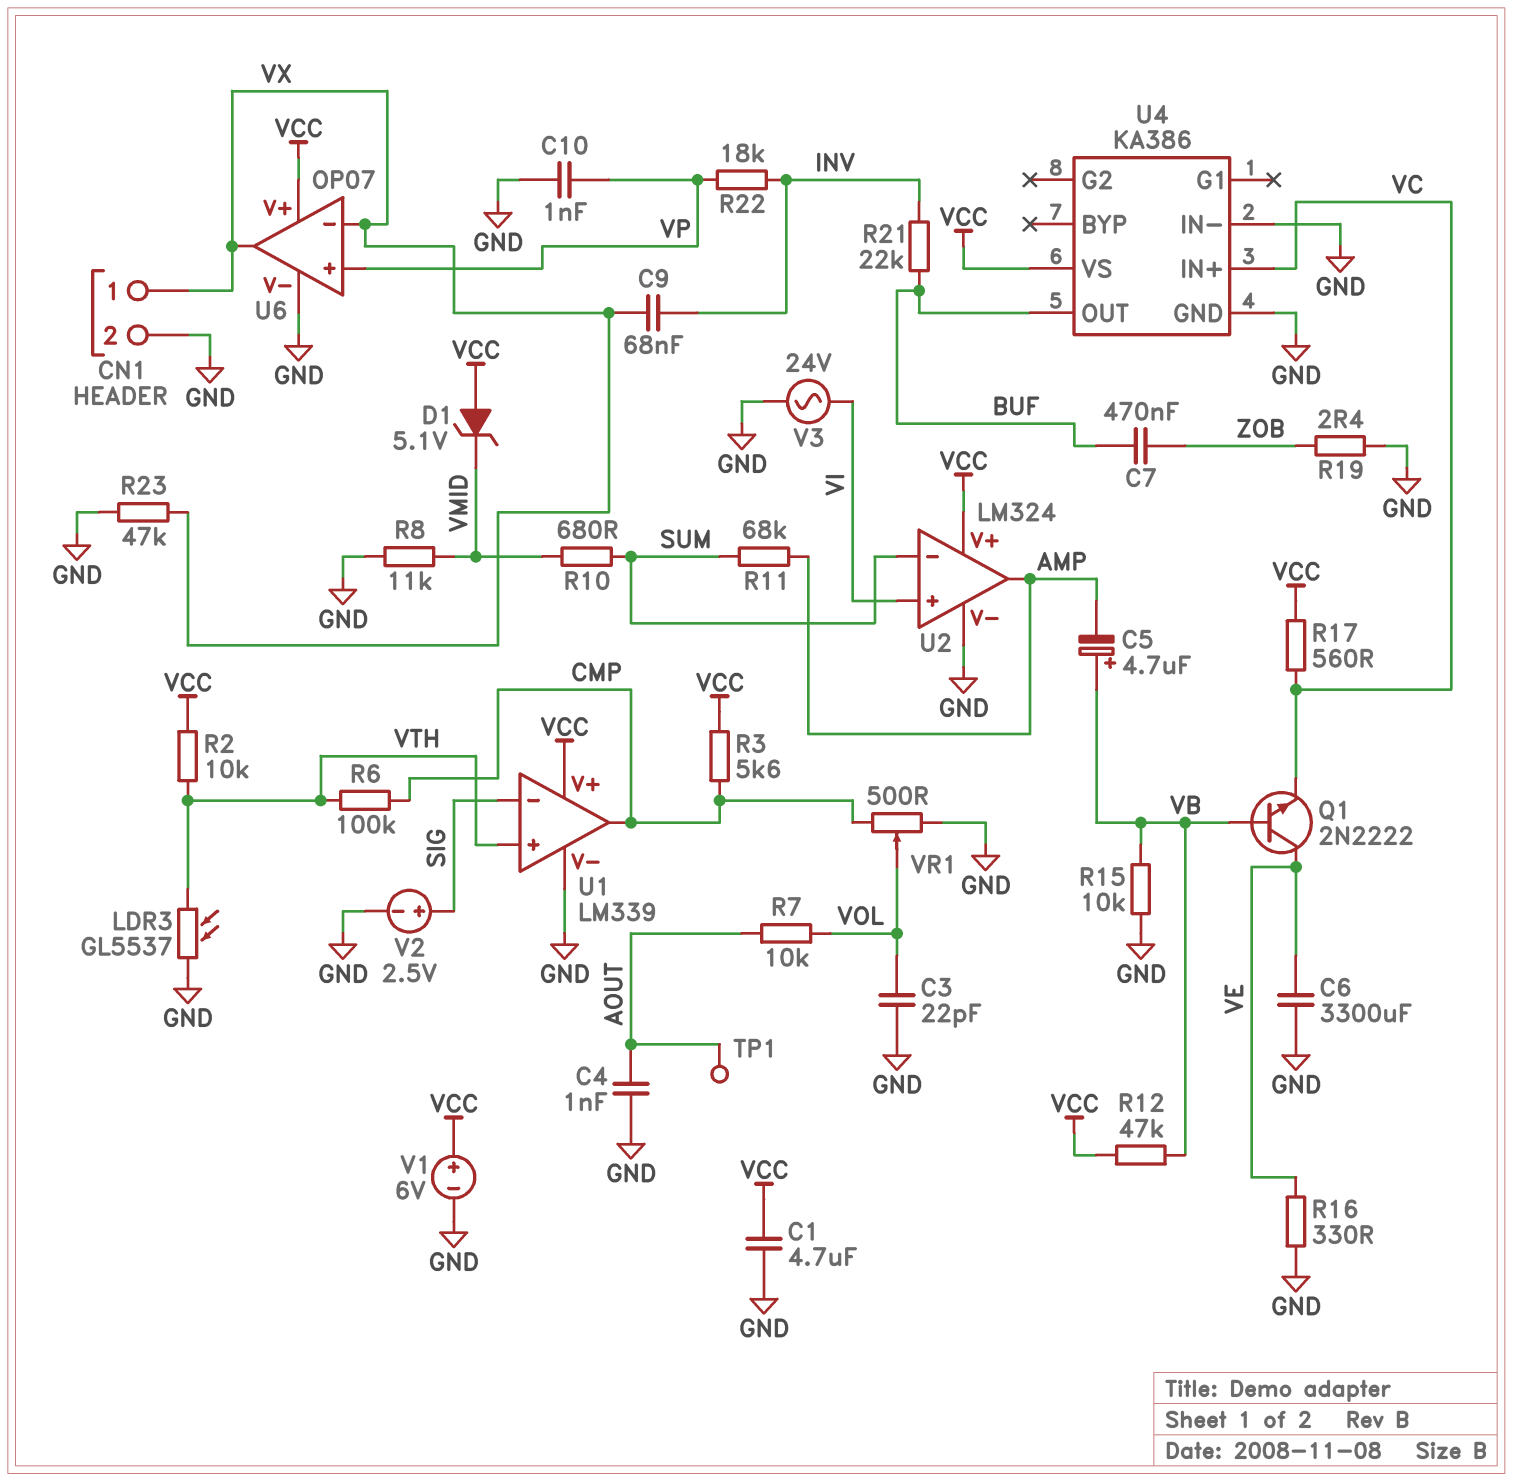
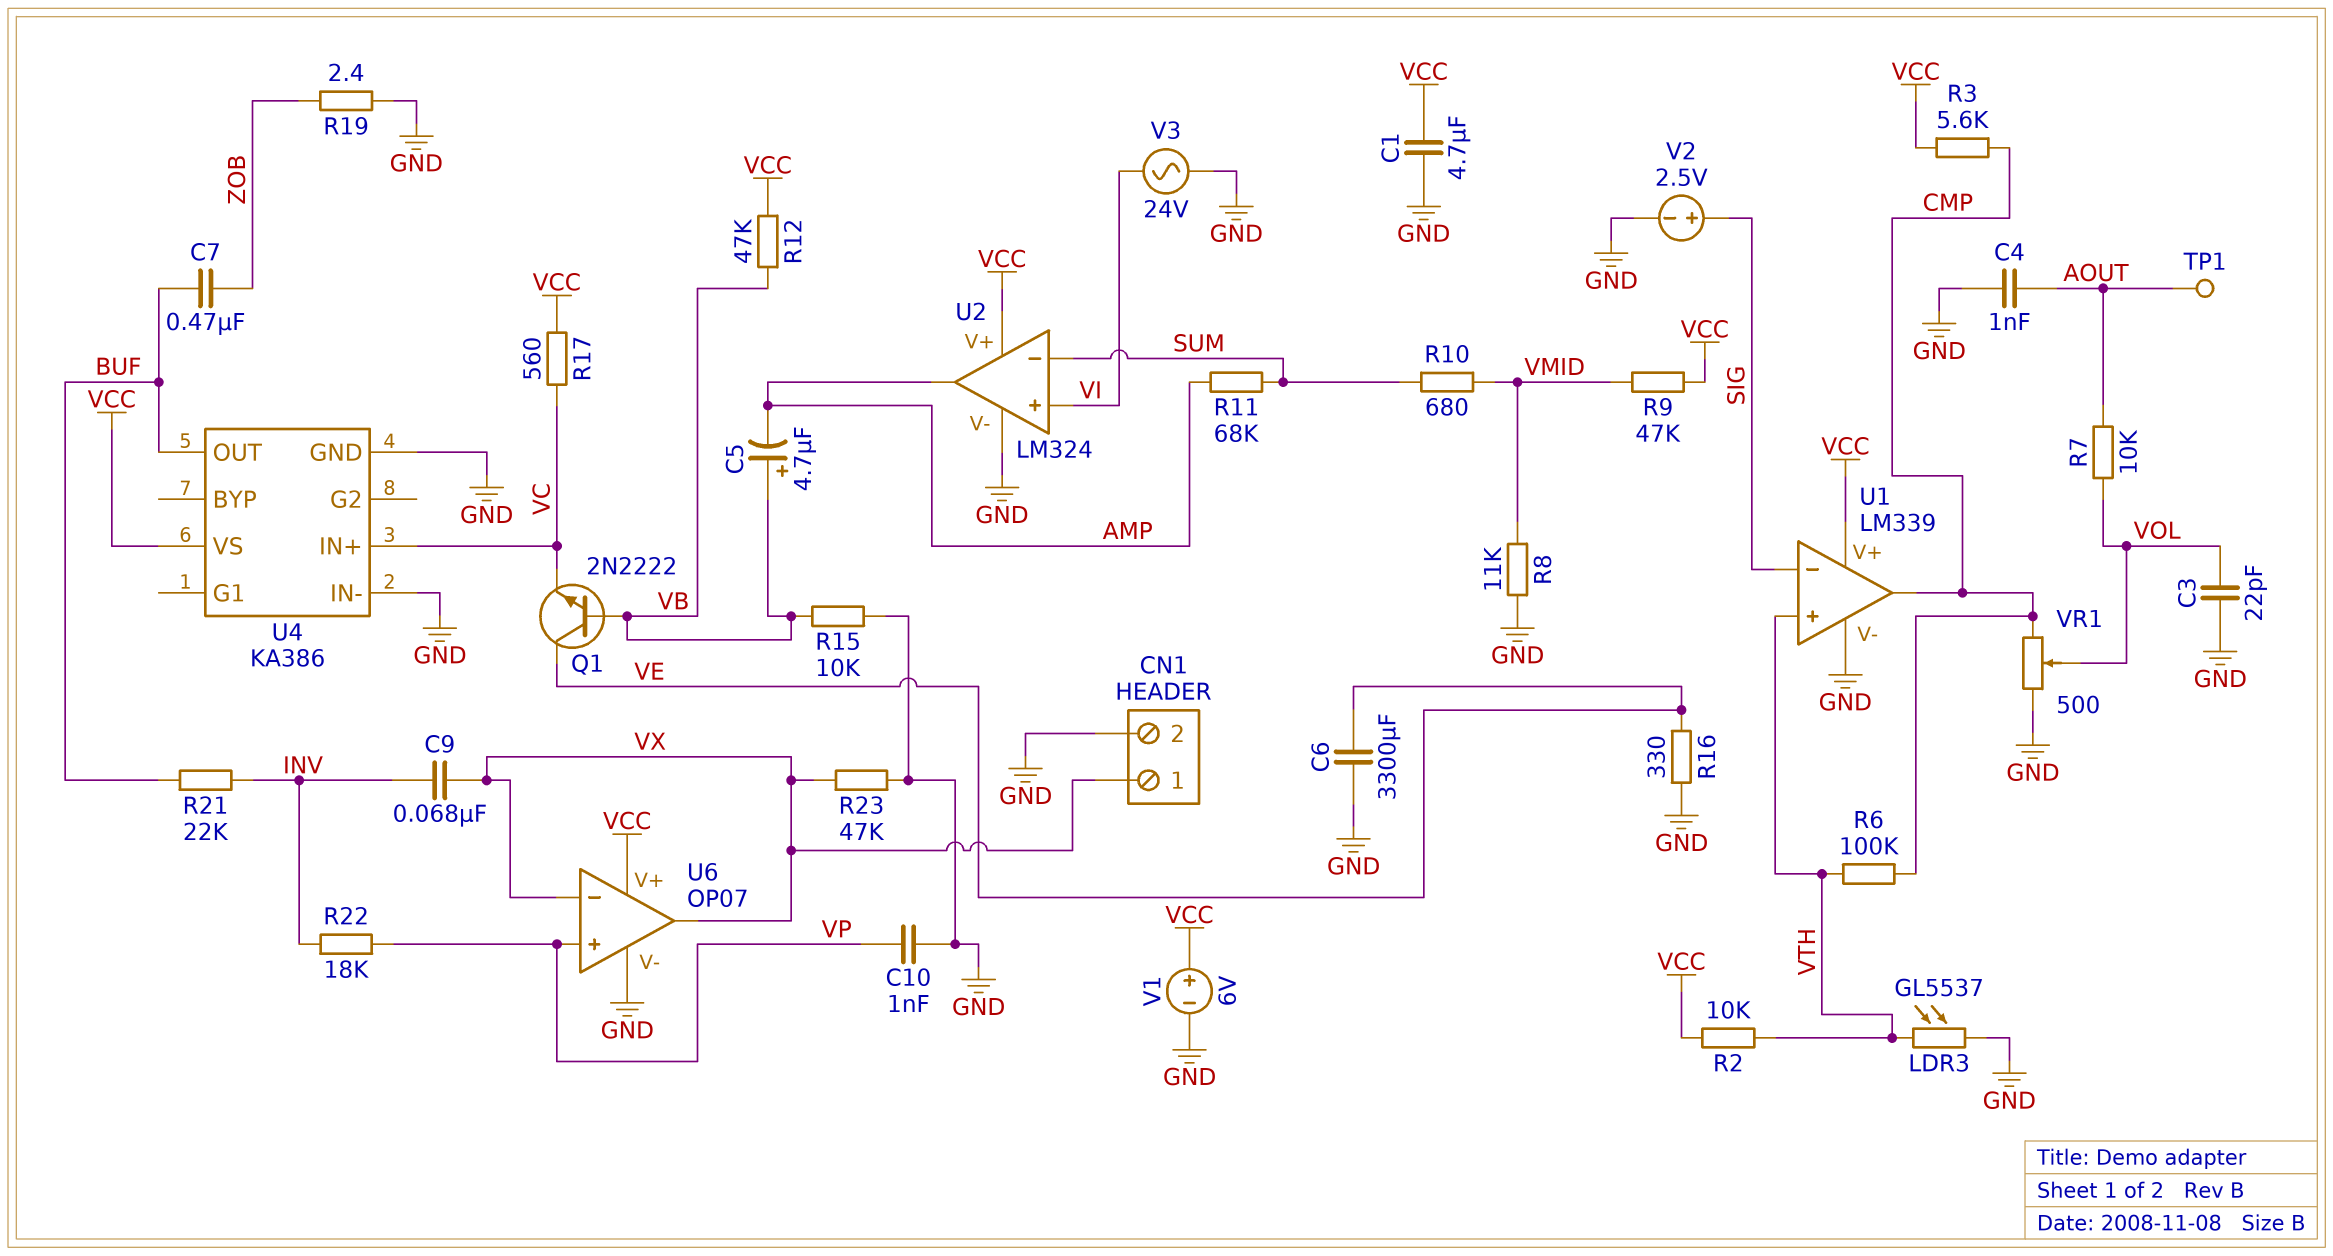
D1: zener 5.1V (A VCC, K VMID) -> none
R9: none -> 47k (VCC, VMID)

